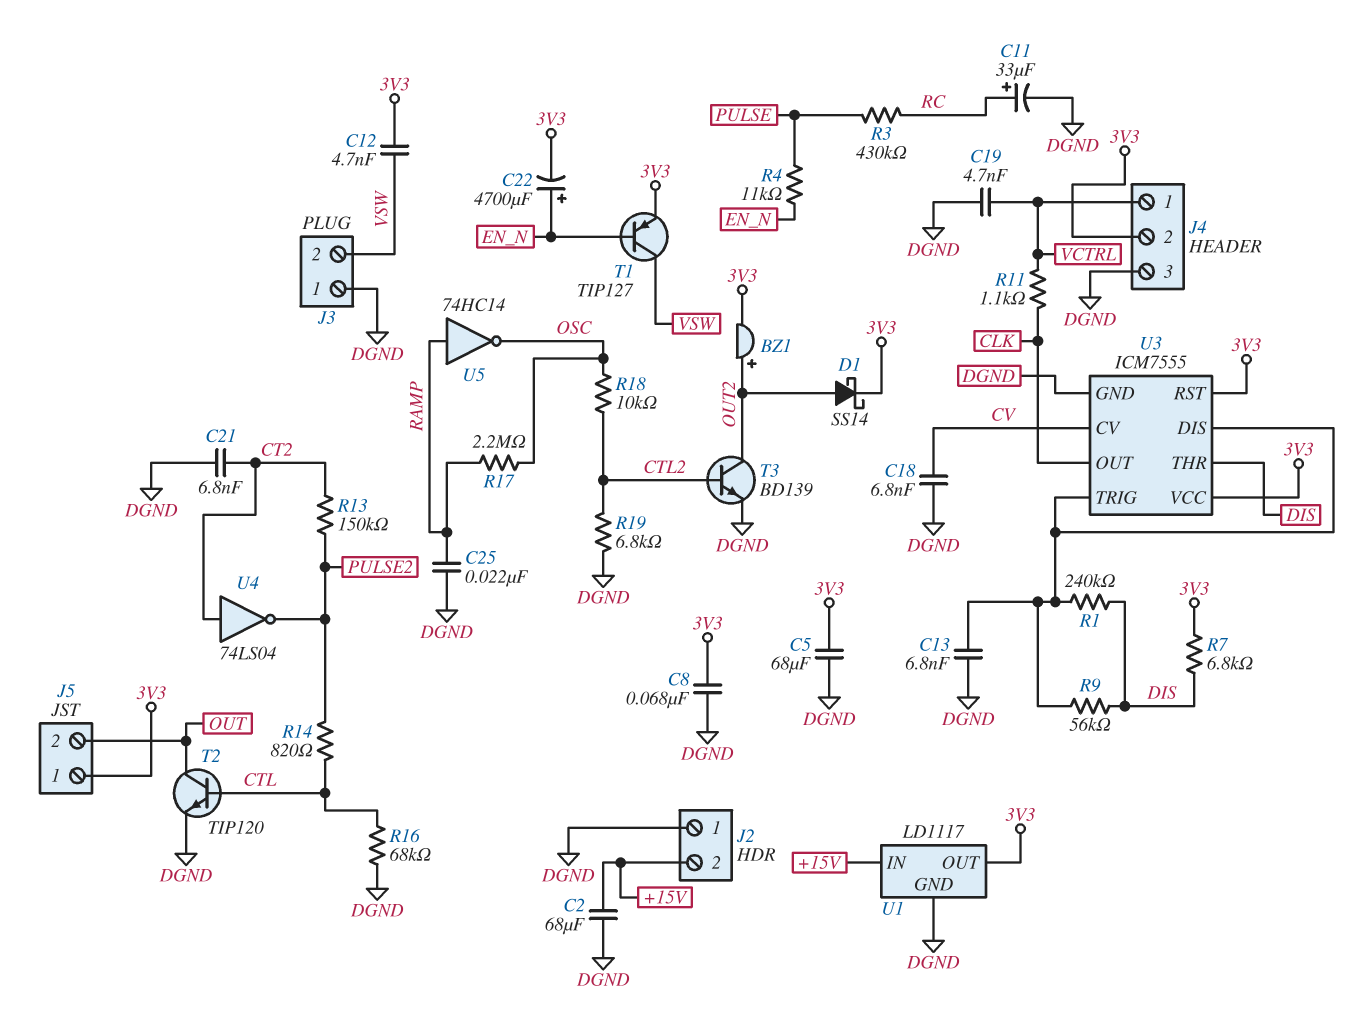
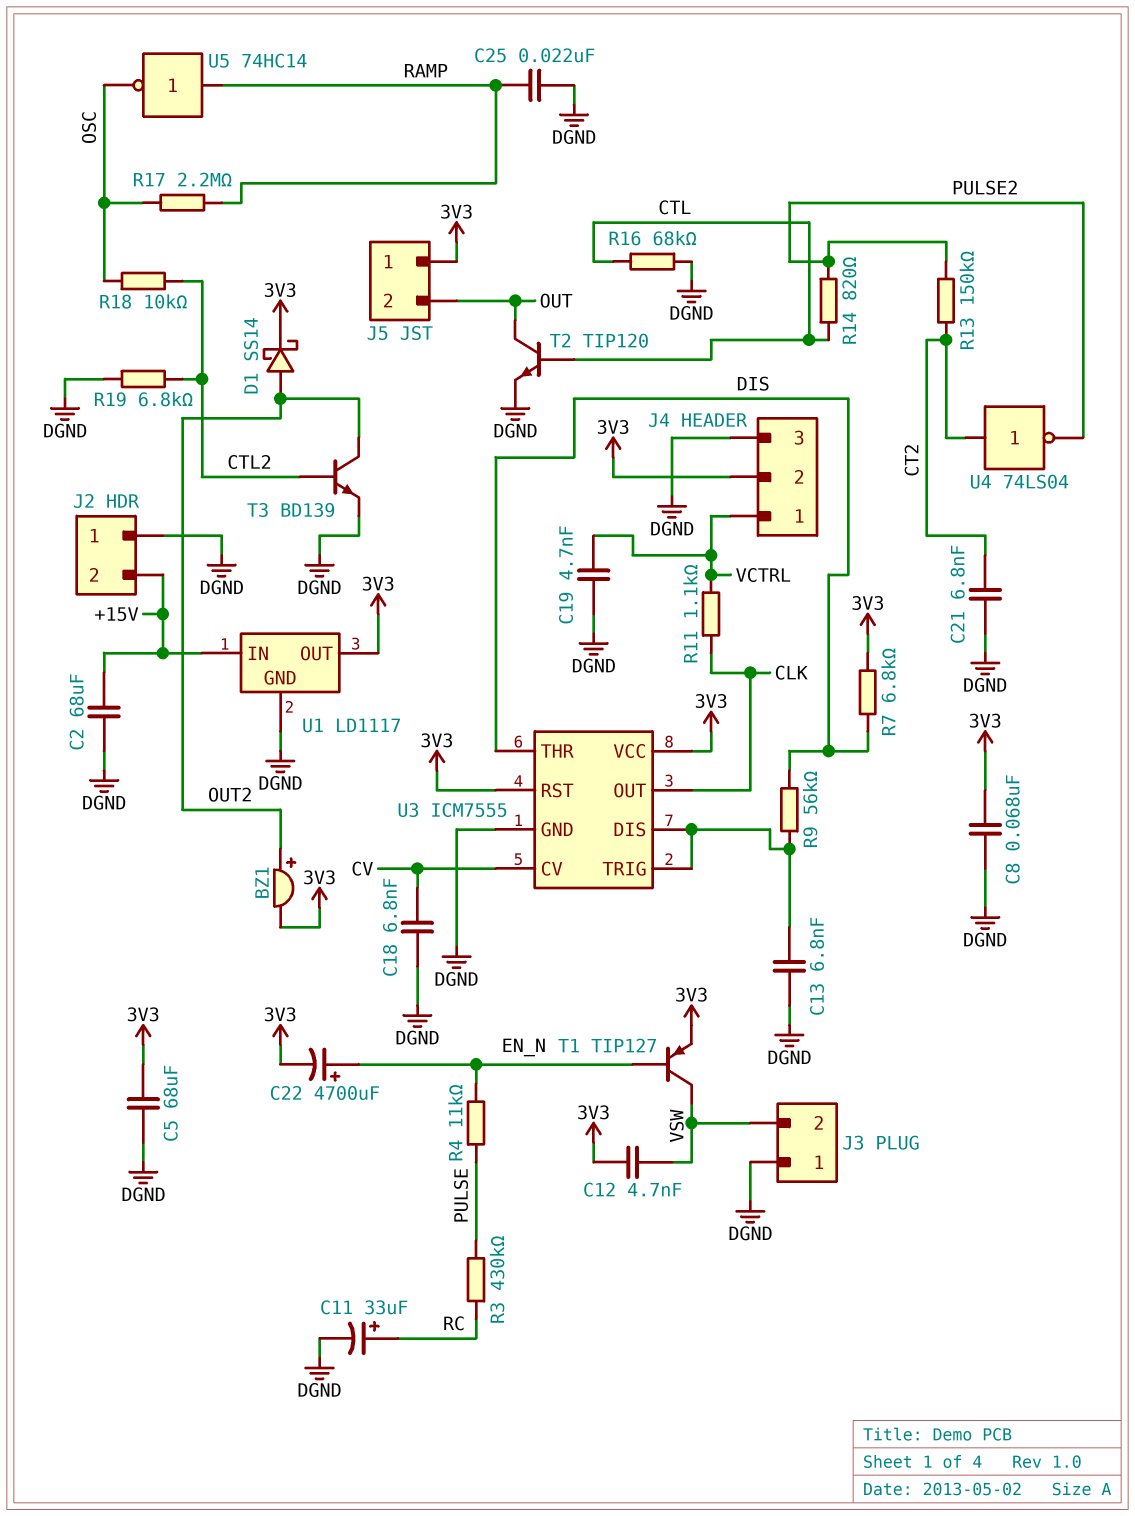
R1: 240k (DIS, U3/DIS) -> none

